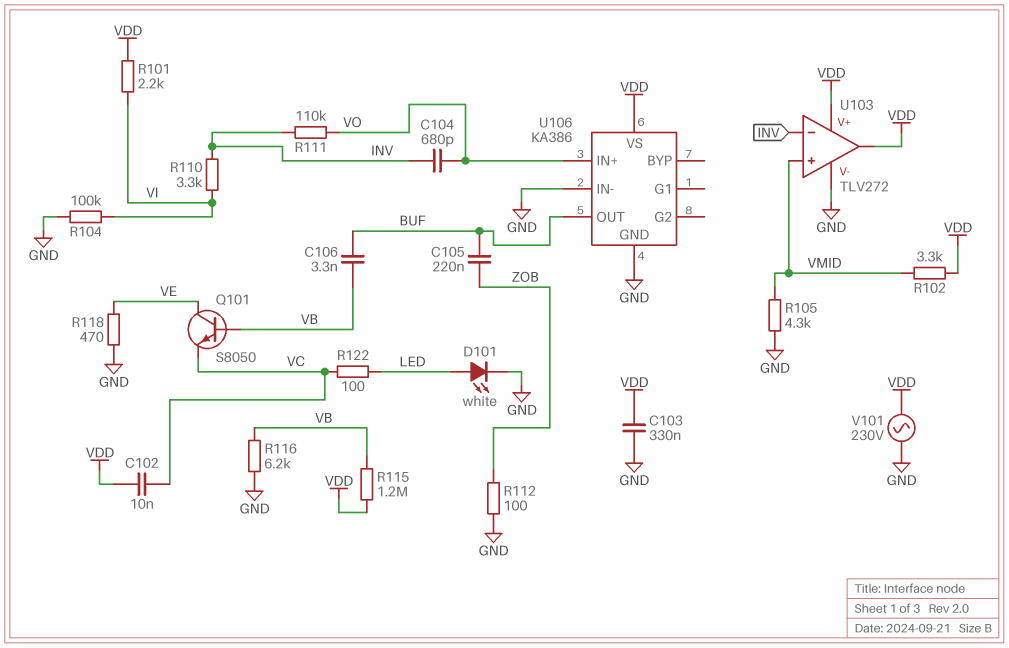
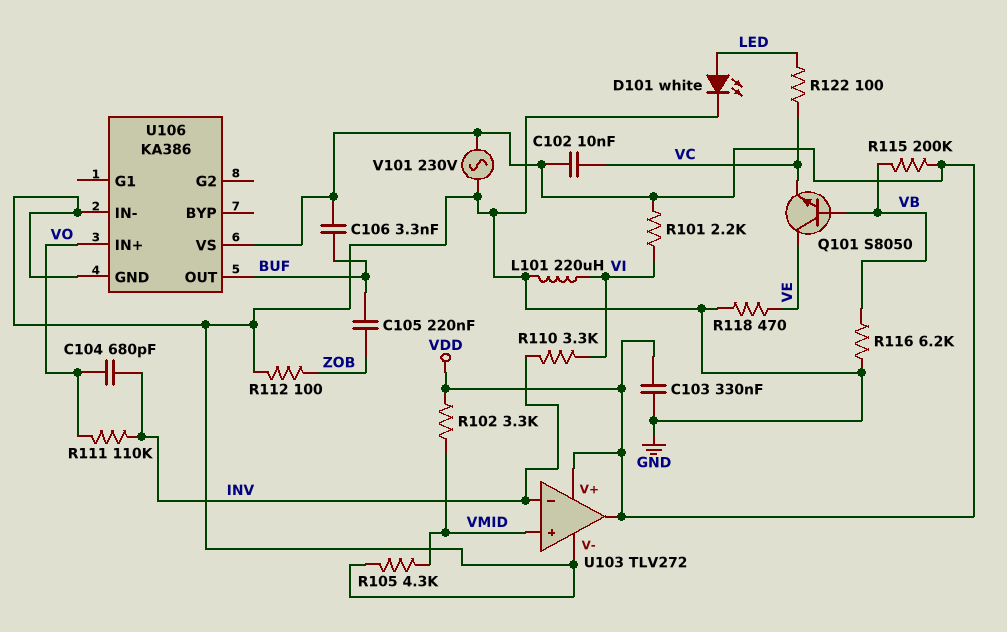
C106: 3.3nF (BUF, VB) -> 3.3nF (BUF, VDD)
L101: none -> 220uH (GND, VI)
R104: 100k (GND, VI) -> none
R115: 1.2M (VB, VDD) -> 200k (VB, VDD)

